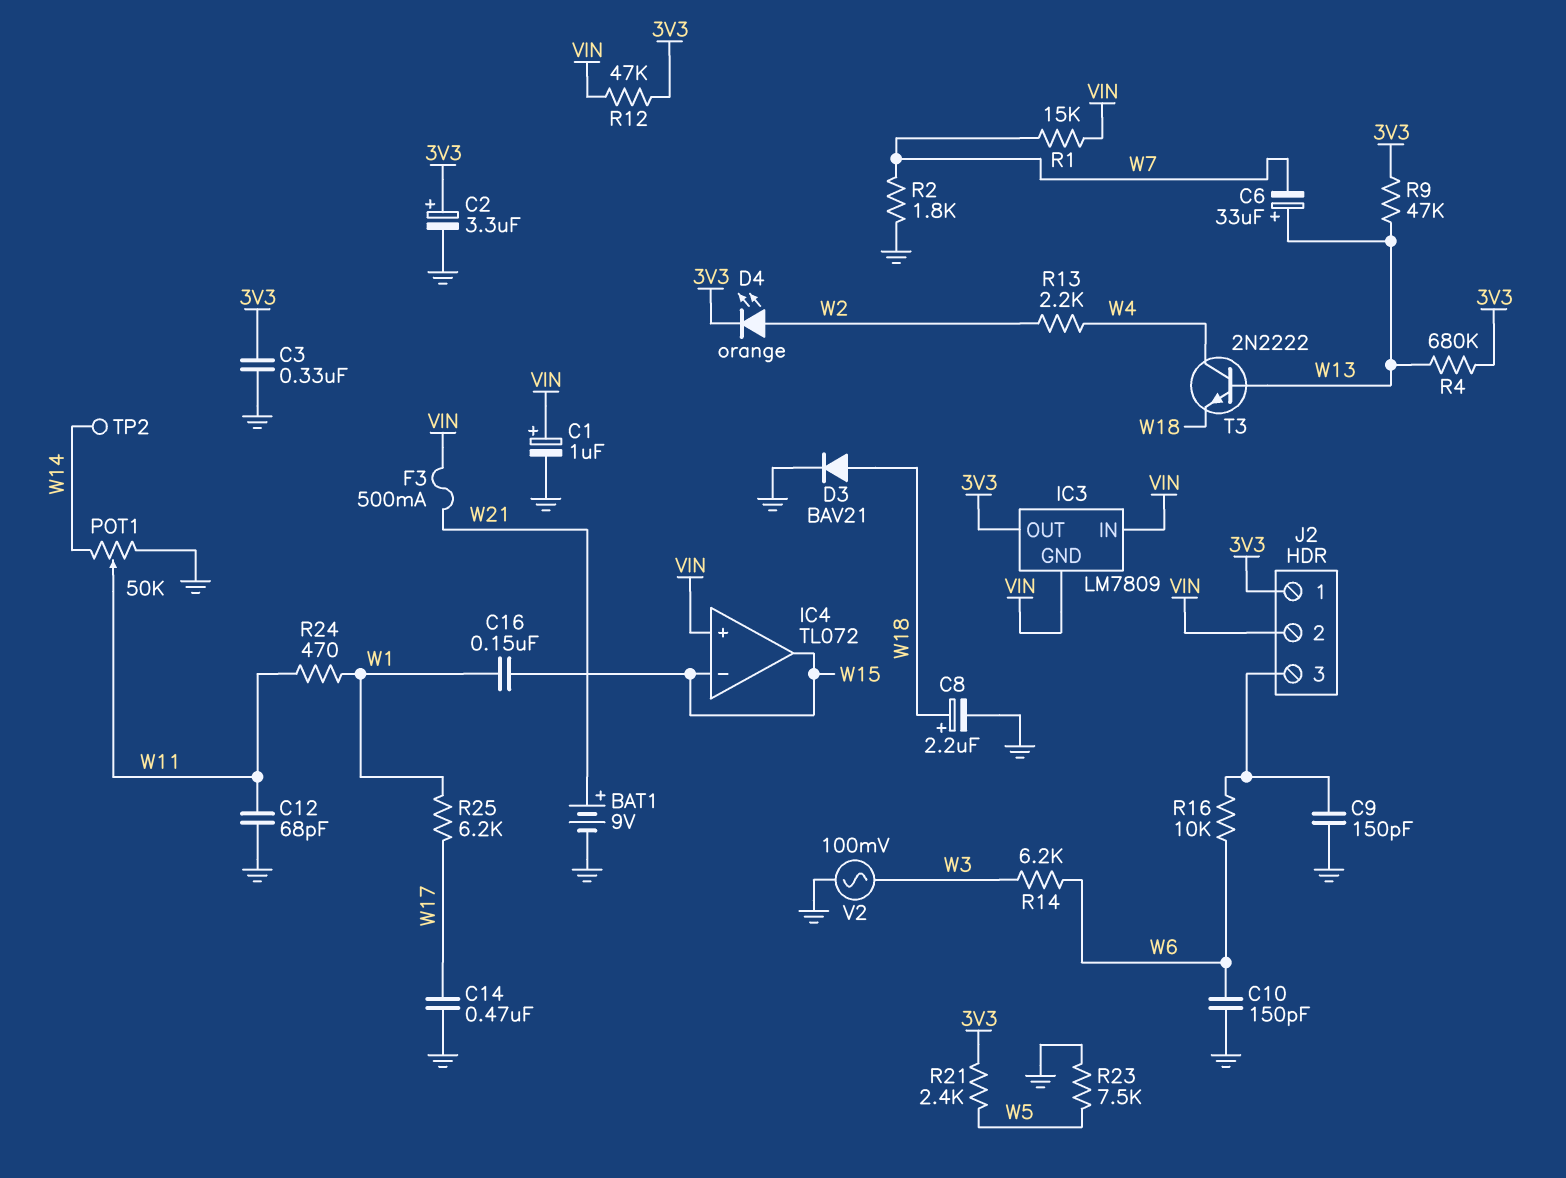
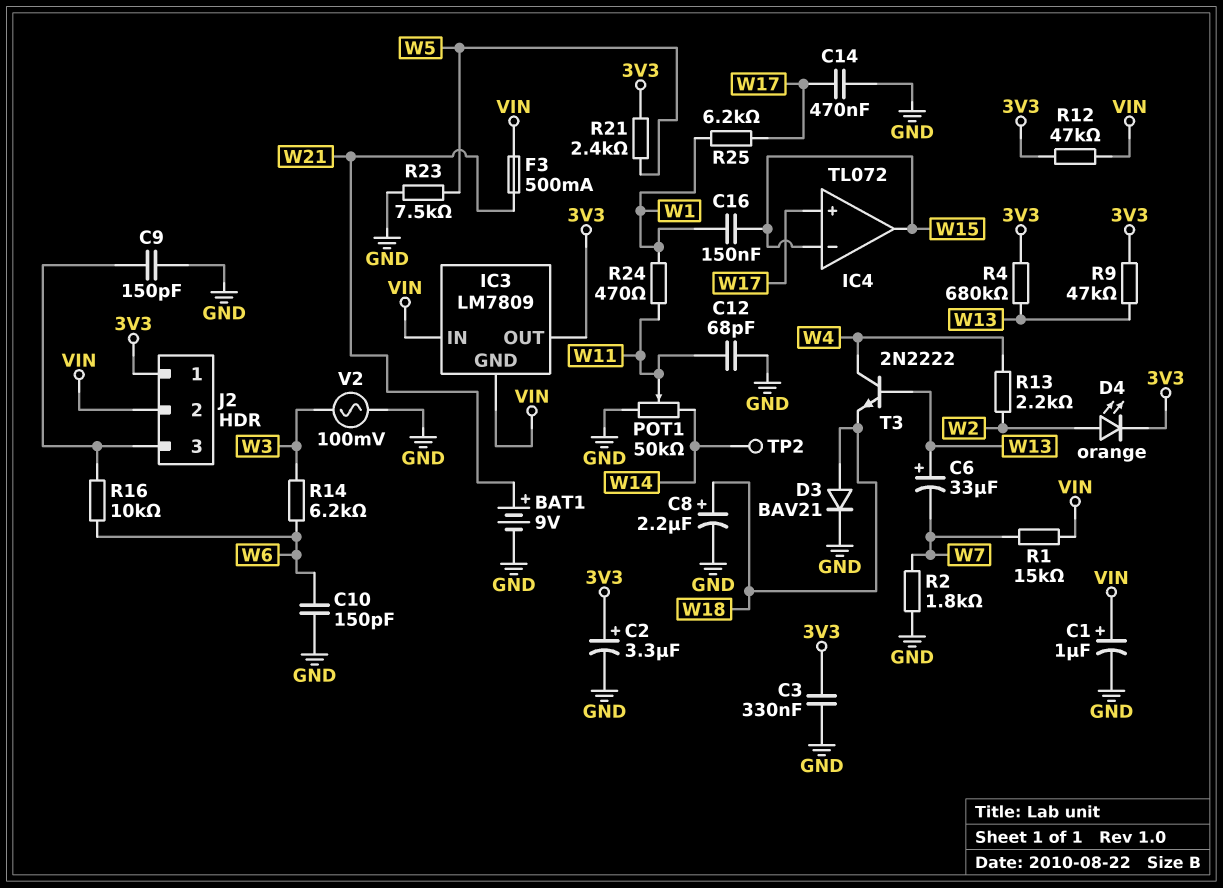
IC4 pin in+: VIN -> W17

